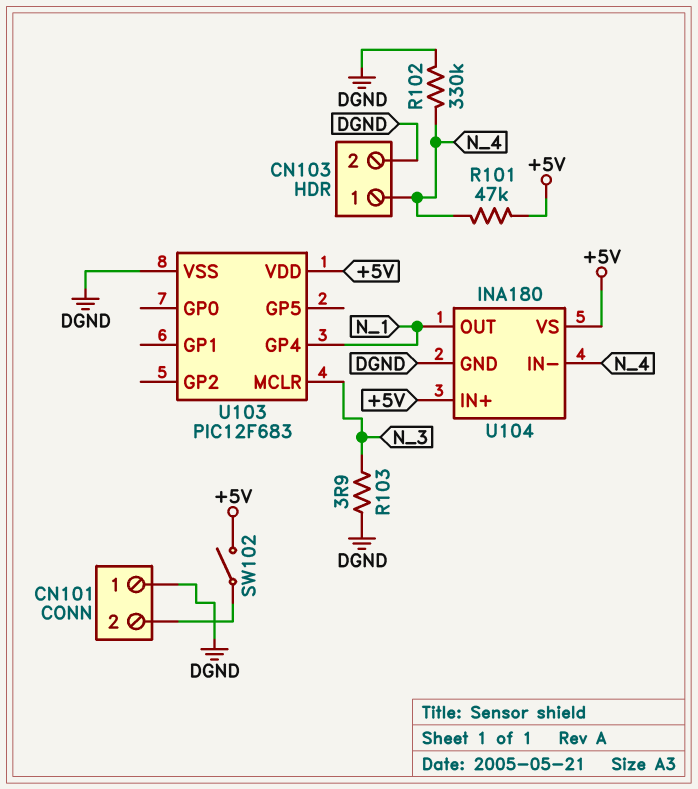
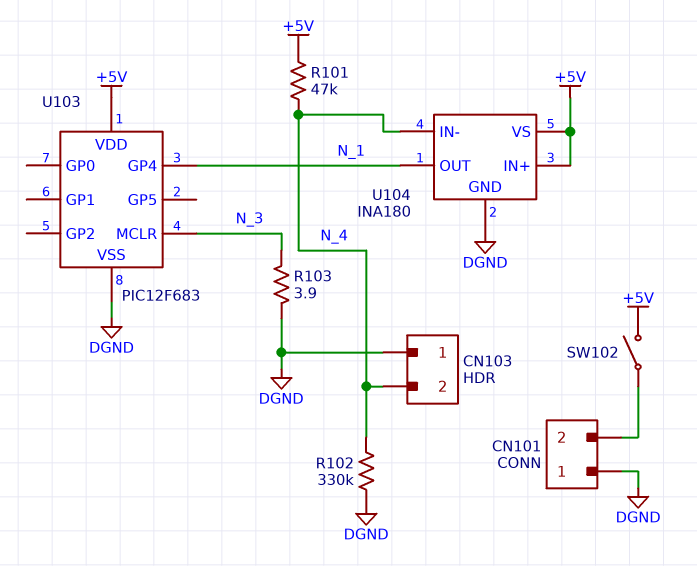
CN103 pin 1: N_4 -> DGND
CN103 pin 2: DGND -> N_4

